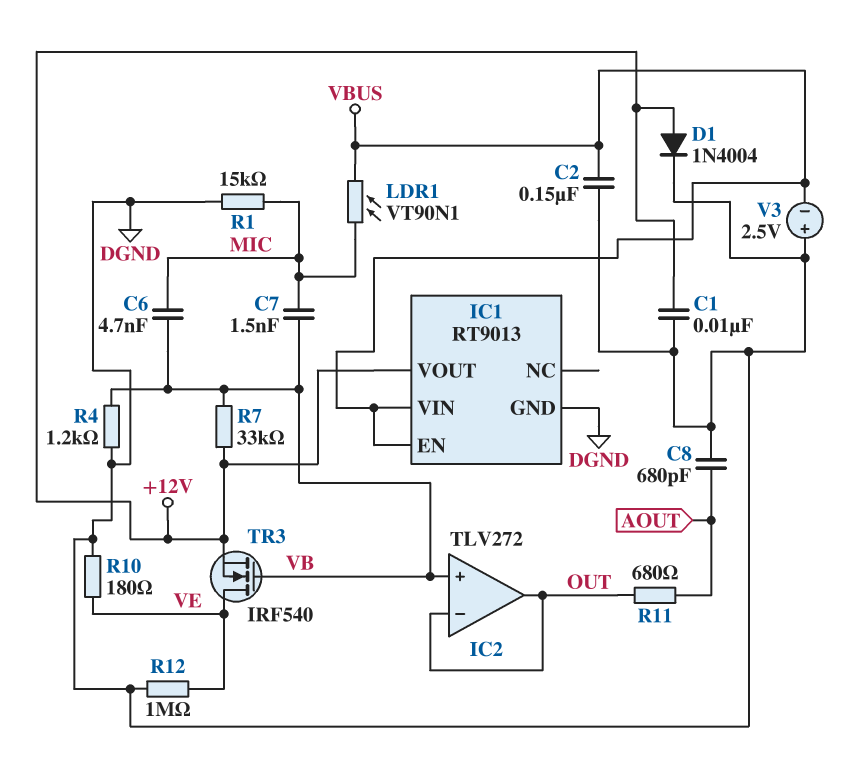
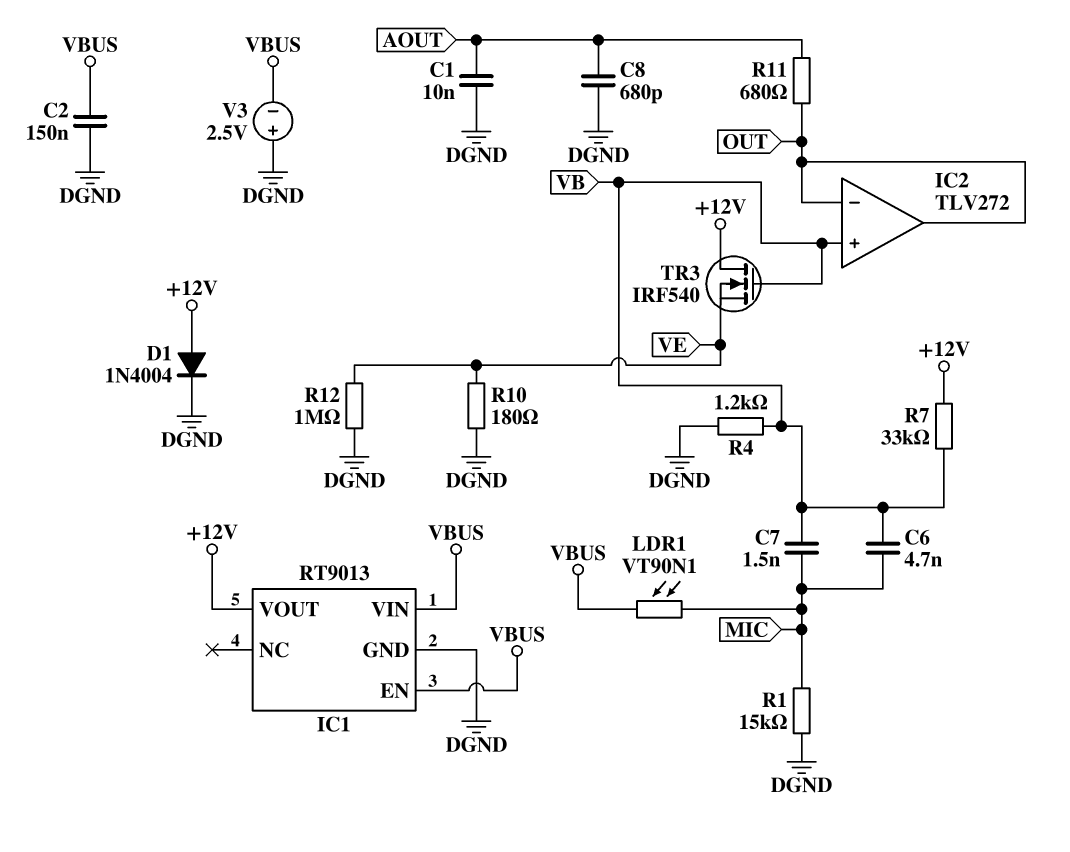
C1: 10nF (+12V, DGND) -> 10nF (AOUT, DGND)
TR3: NMOS IRF540 (G VB, D VE, S +12V) -> NMOS IRF540 (G VB, D +12V, S VE)

